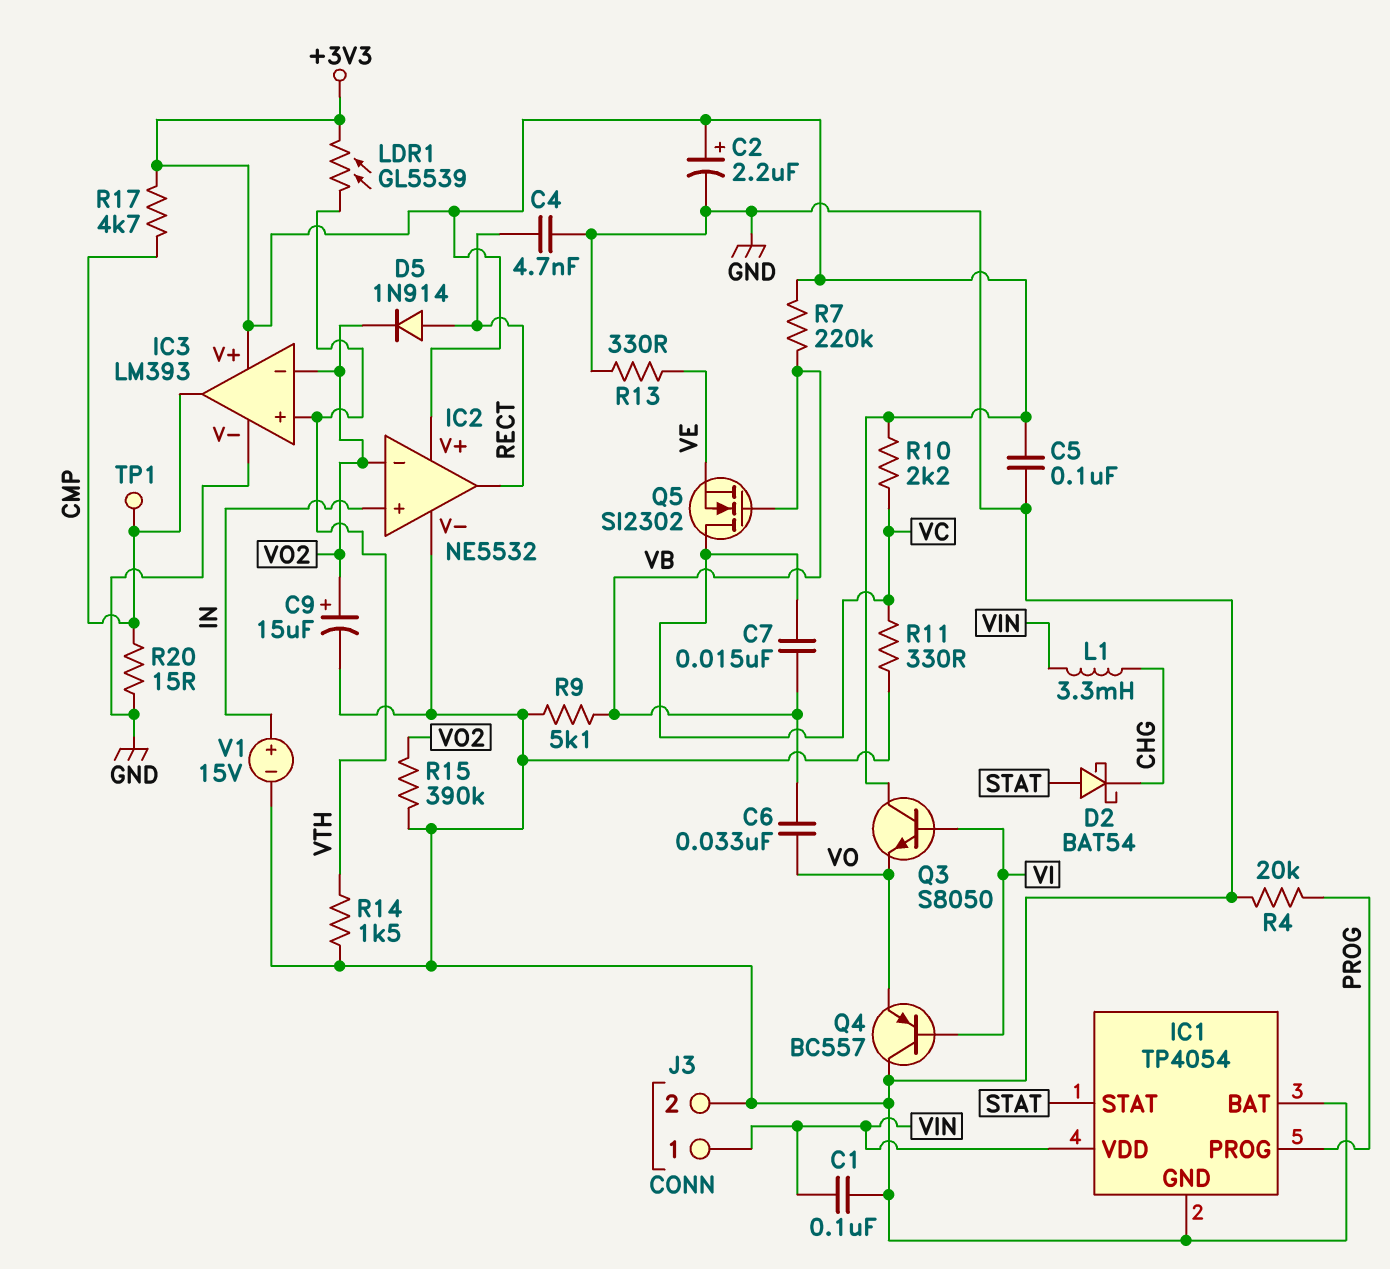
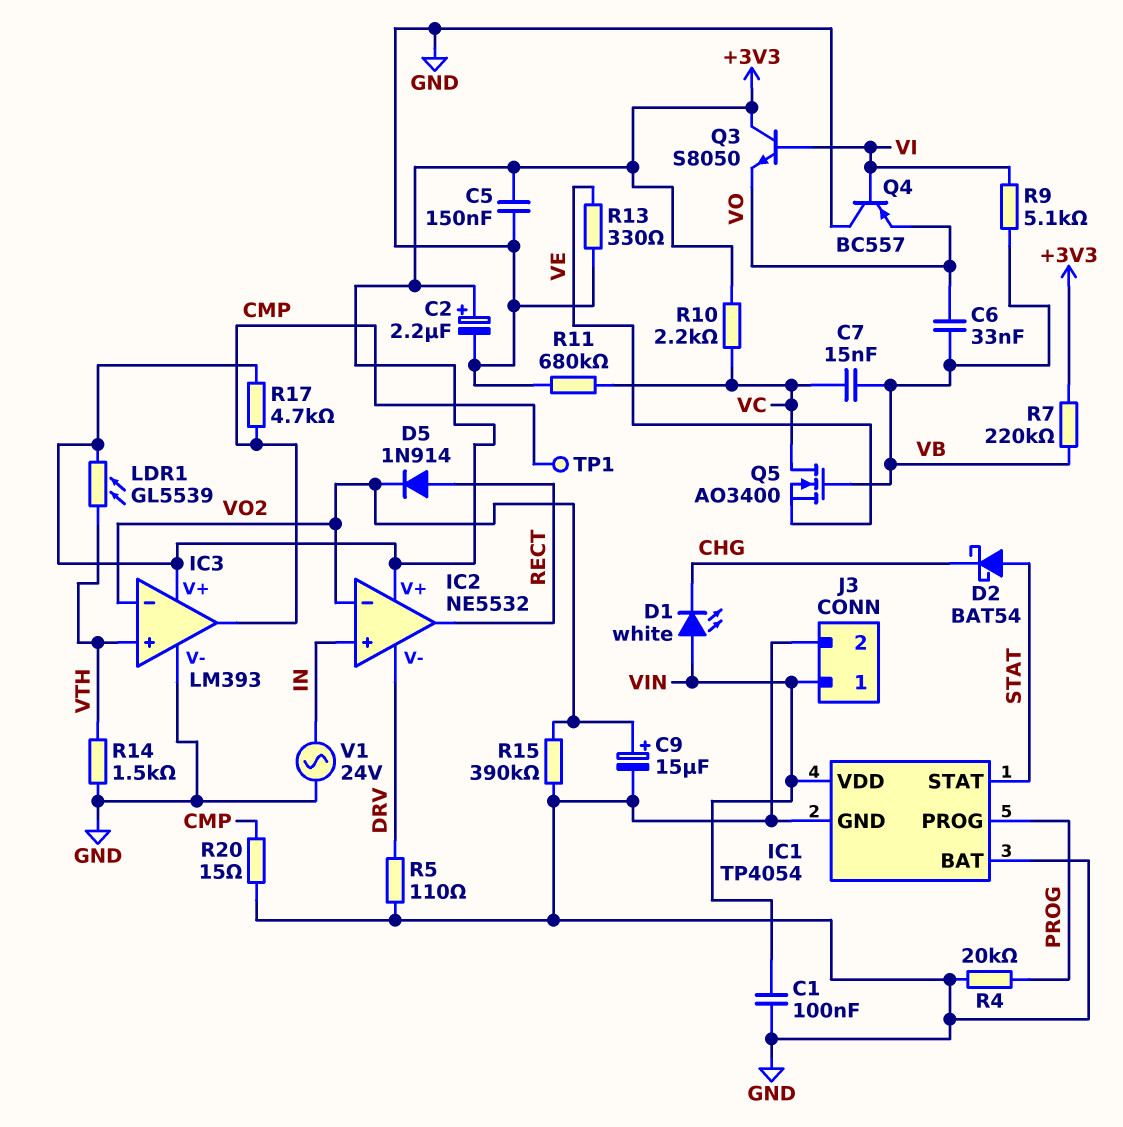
C4: 4.7nF (GND, RECT) -> none
C5: 100nF (+3V3, GND) -> 150nF (+3V3, GND)
D1: none -> LED white (A VIN, K CHG)
IC2 pin V-: GND -> DRV
L1: 3.3mH (CHG, VIN) -> none
Q5: NMOS SI2302 (G VB, D VC, S VE) -> NMOS AO3400 (G VB, D VC, S VE)
R5: none -> 110 (DRV, GND)
R9: 5.1k (GND, VB) -> 5.1k (VB, VI)
R11: 330 (GND, VC) -> 680k (GND, VC)
V1: 15V (plus IN, minus GND) -> AC 24V (GND, IN)

